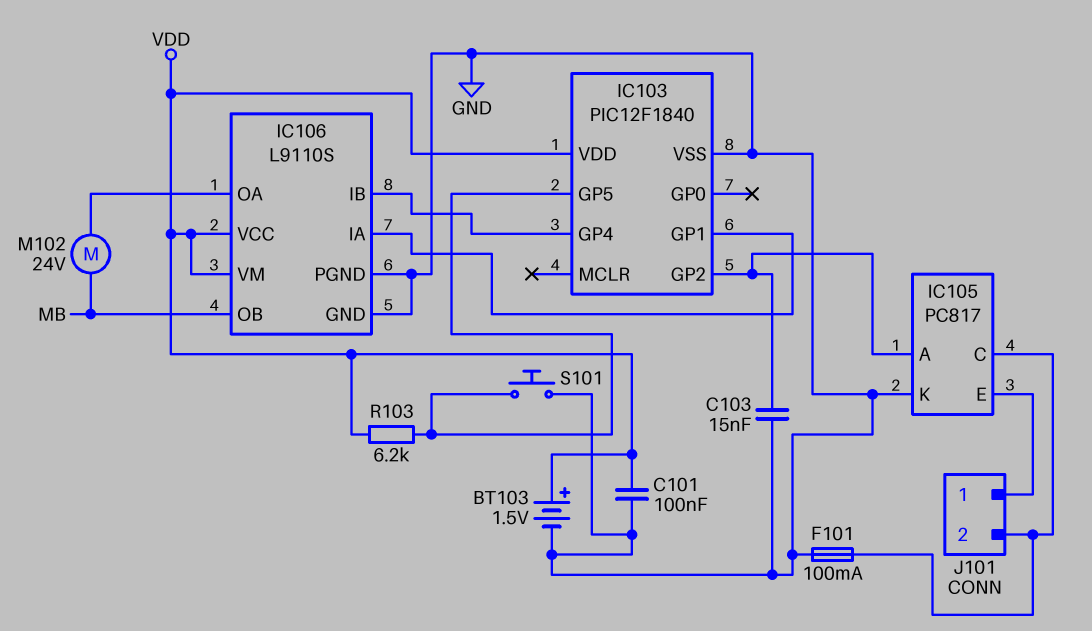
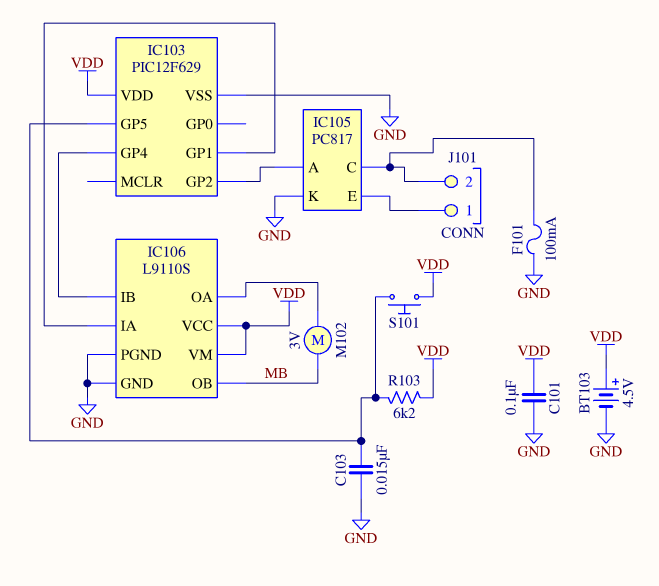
BT103: 1.5V (plus VDD, minus GND) -> 4.5V (plus VDD, minus GND)
C103: 15nF (GND, IC103/GP2) -> 15nF (GND, IC103/GP5)
IC103: PIC12F1840 -> PIC12F629
M102: motor 24V (IC106/OA, MB) -> motor 3V (IC106/OA, MB)
S101: button (GND, IC103/GP5) -> button (IC103/GP5, VDD)

